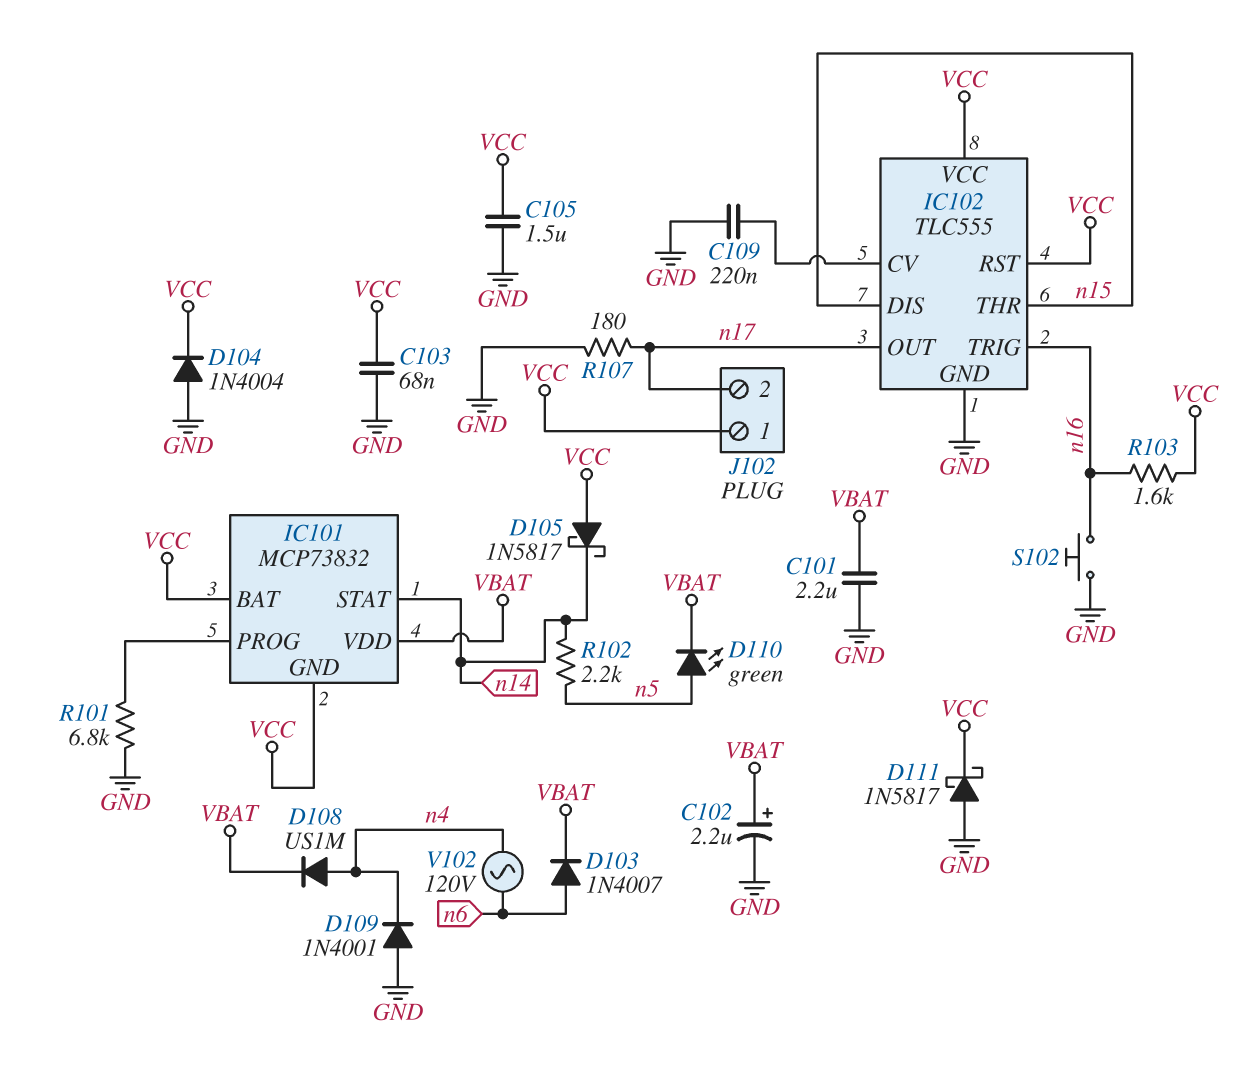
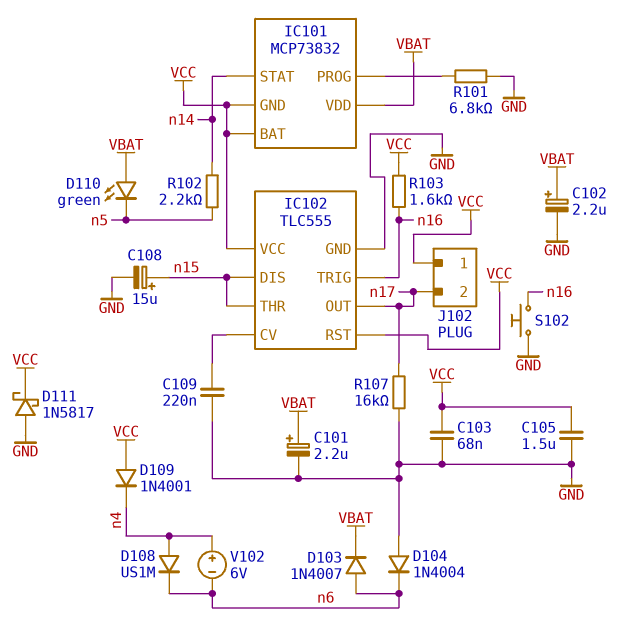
C101: 2.2uF (GND, VBAT) -> 2.2uF (plus VBAT, minus GND)
C108: none -> 15uF (plus n15, minus GND)
D104: diode 1N4004 (A GND, K VCC) -> diode 1N4004 (A GND, K n6)
D105: schottky 1N5817 (A VCC, K n14) -> none
D108: diode US1M (A n4, K VBAT) -> diode US1M (A n4, K n6)
D109: diode 1N4001 (A GND, K n4) -> diode 1N4001 (A VCC, K n4)
D110: LED green (A n5, K VBAT) -> LED green (A VBAT, K n5)
R107: 180 (GND, n17) -> 16k (GND, n17)
V102: AC 120V (n4, n6) -> 6V (plus n4, minus n6)

